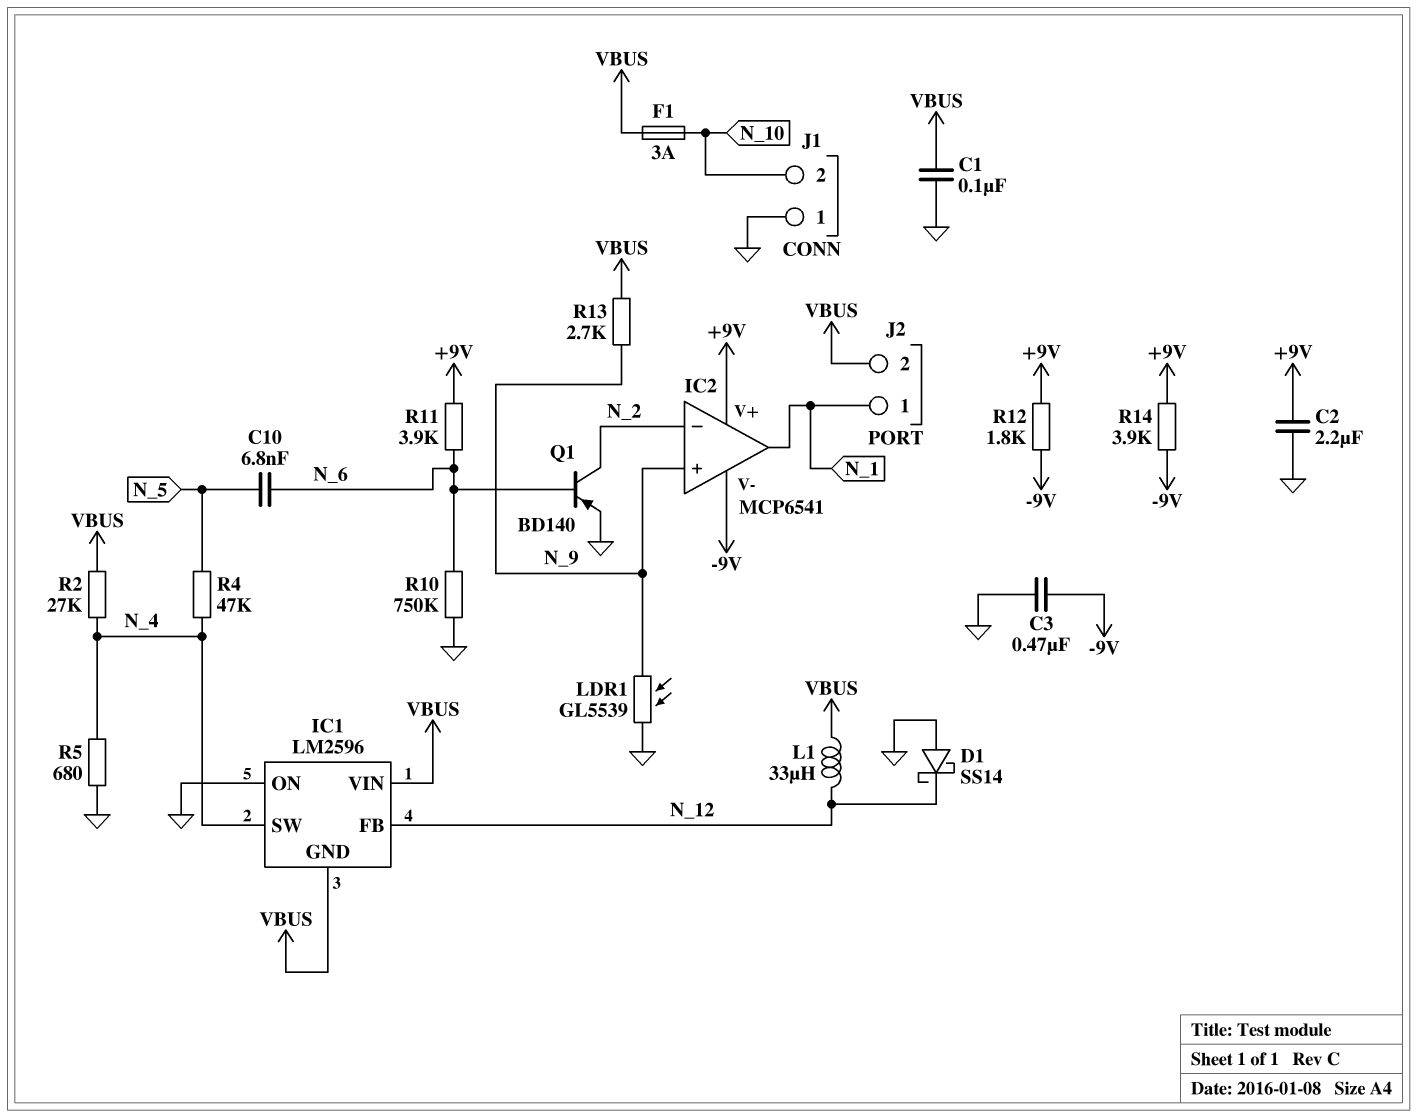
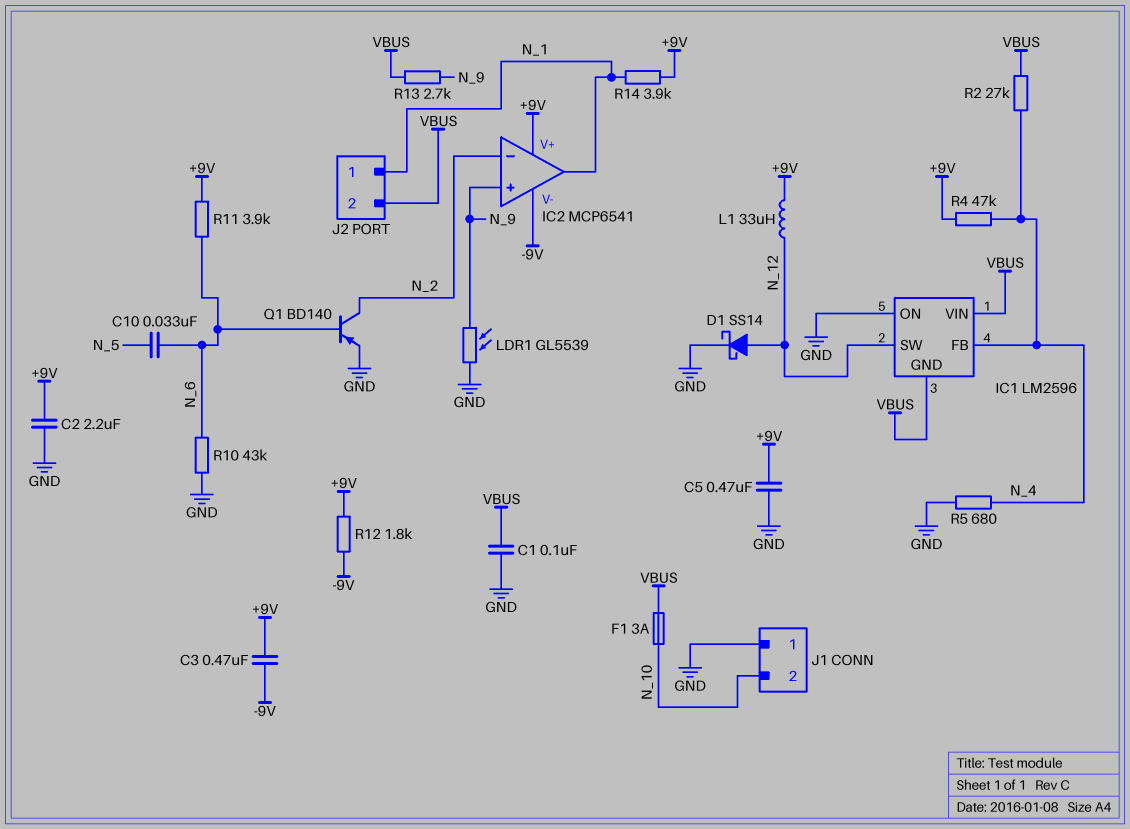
C3: 470nF (-9V, GND) -> 470nF (+9V, -9V)
C5: none -> 470nF (+9V, GND)
C10: 6.8nF (N_5, N_6) -> 33nF (N_5, N_6)
D1: schottky SS14 (A GND, K N_12) -> schottky SS14 (A N_12, K GND)
IC1 pin FB: N_12 -> N_4
IC1 pin SW: N_4 -> N_12
L1: 33uH (N_12, VBUS) -> 33uH (+9V, N_12)
R4: 47k (N_4, N_5) -> 47k (+9V, N_4)
R10: 750k (GND, N_6) -> 43k (GND, N_6)
R14: 3.9k (+9V, -9V) -> 3.9k (+9V, N_1)

